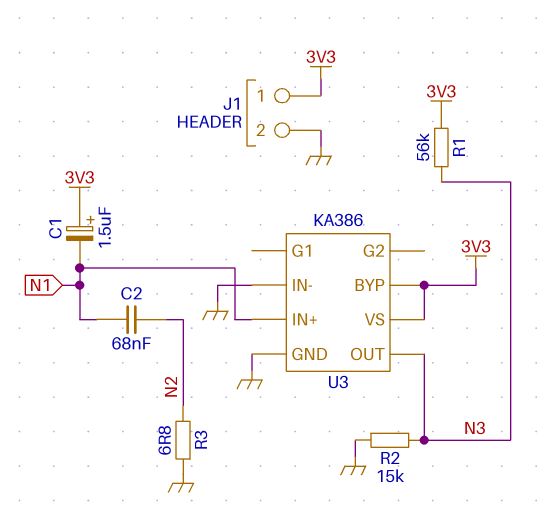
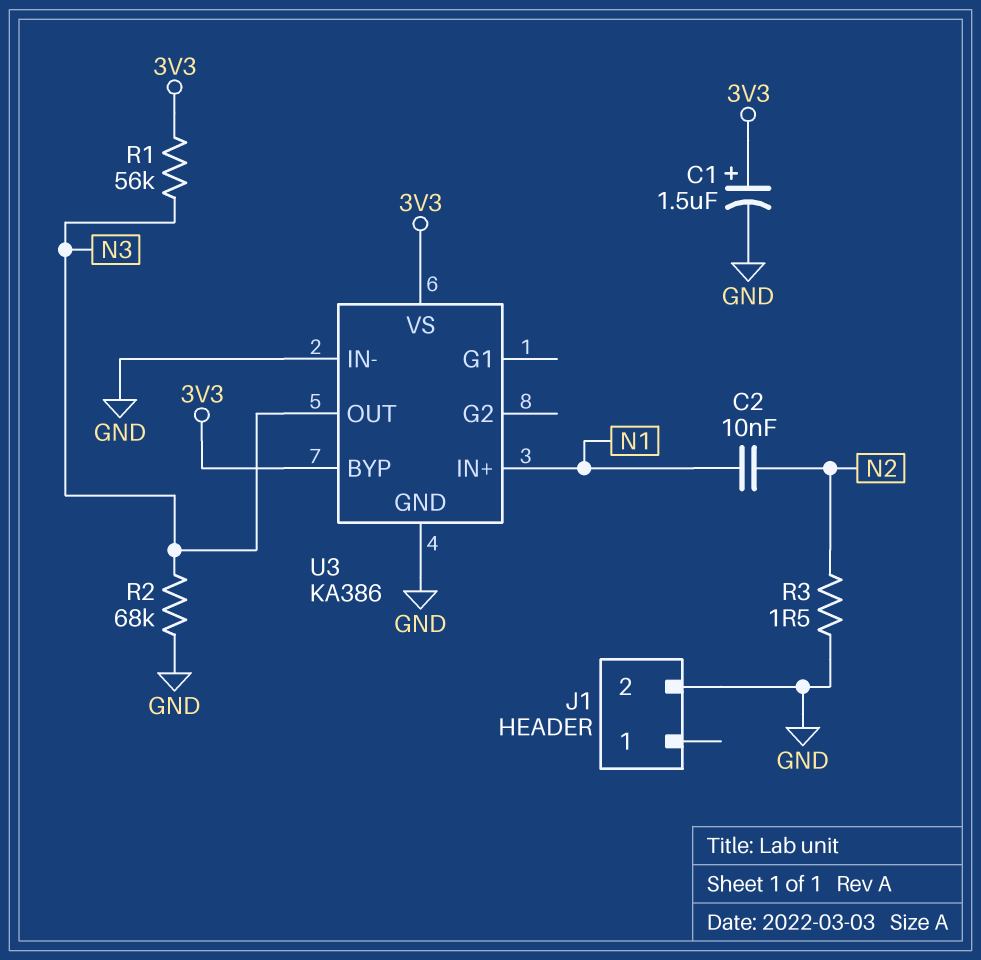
C1: 1.5uF (plus 3V3, minus N1) -> 1.5uF (plus 3V3, minus GND)
C2: 68nF (N1, N2) -> 10nF (N1, N2)
J1 pin 1: 3V3 -> none
R2: 15k (GND, N3) -> 68k (GND, N3)
R3: 6.8 (GND, N2) -> 1.5 (GND, N2)

